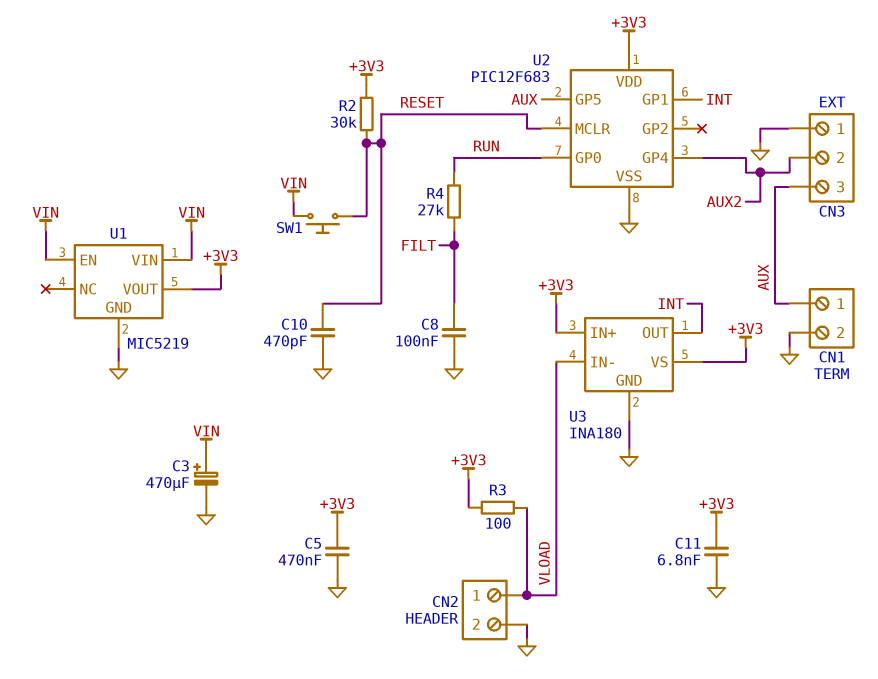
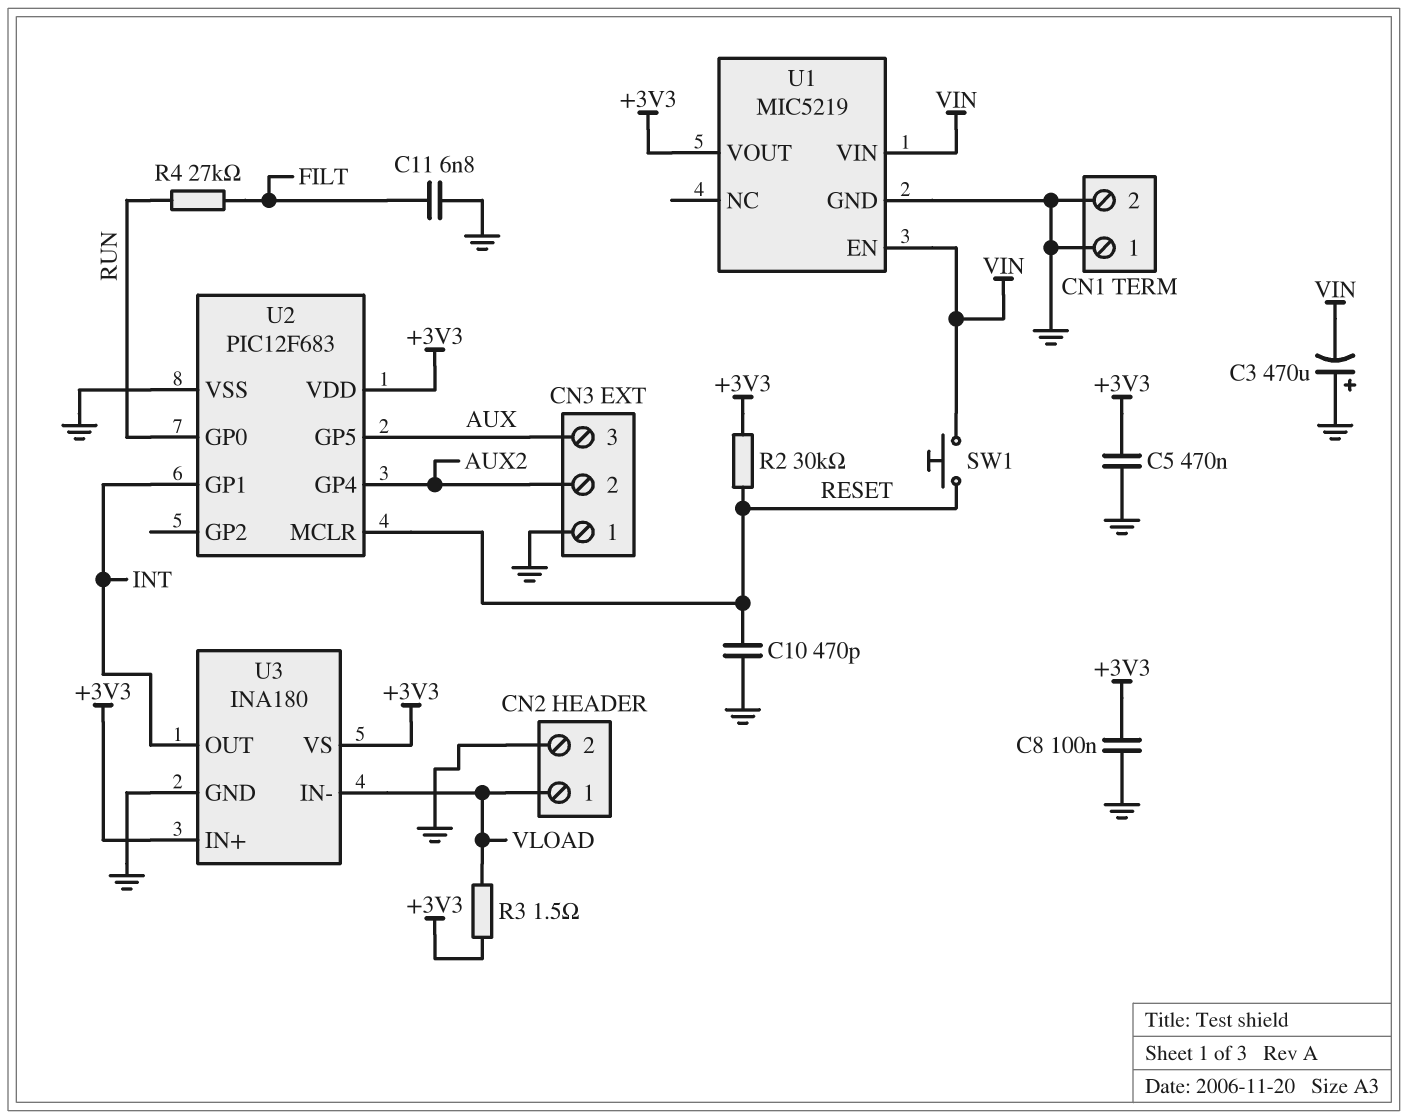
C3: 470uF (plus VIN, minus GND) -> 470uF (plus GND, minus VIN)
C8: 100nF (FILT, GND) -> 100nF (+3V3, GND)
C11: 6.8nF (+3V3, GND) -> 6.8nF (FILT, GND)
CN1 pin 1: AUX -> GND
R3: 100 (+3V3, VLOAD) -> 1.5 (+3V3, VLOAD)

